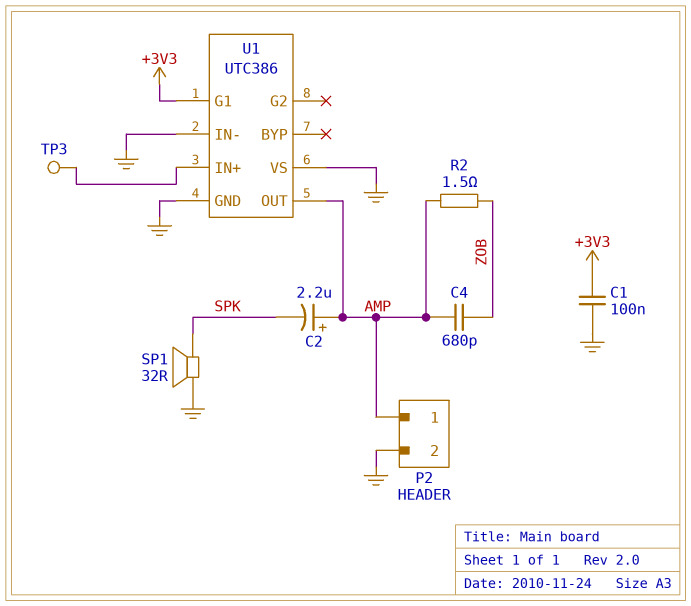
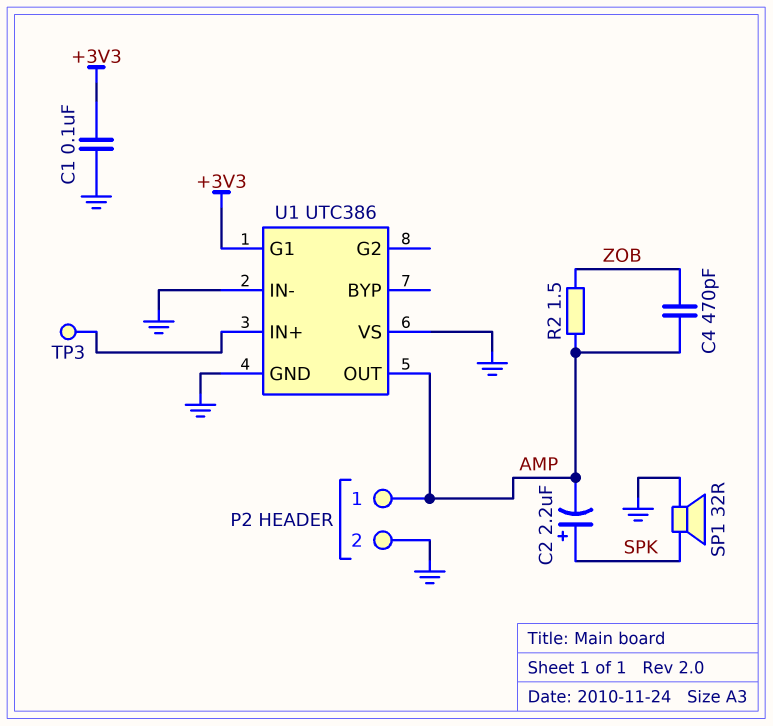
C2: 2.2uF (plus AMP, minus SPK) -> 2.2uF (plus SPK, minus AMP)
C4: 680pF (AMP, ZOB) -> 470pF (AMP, ZOB)

